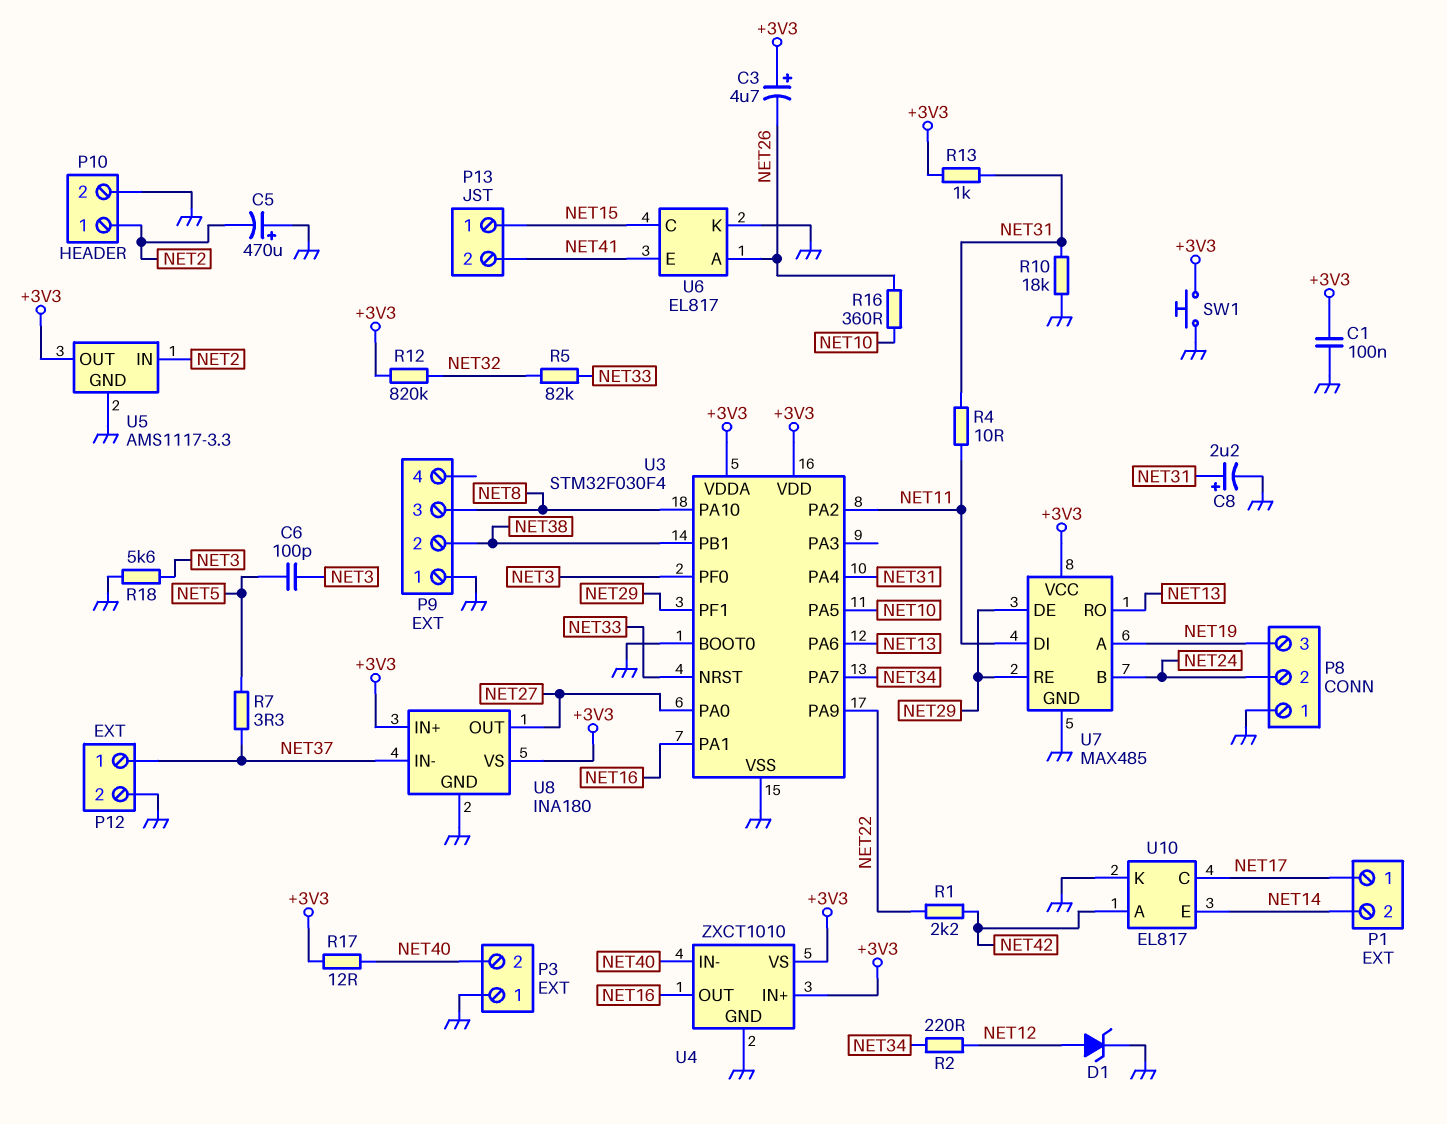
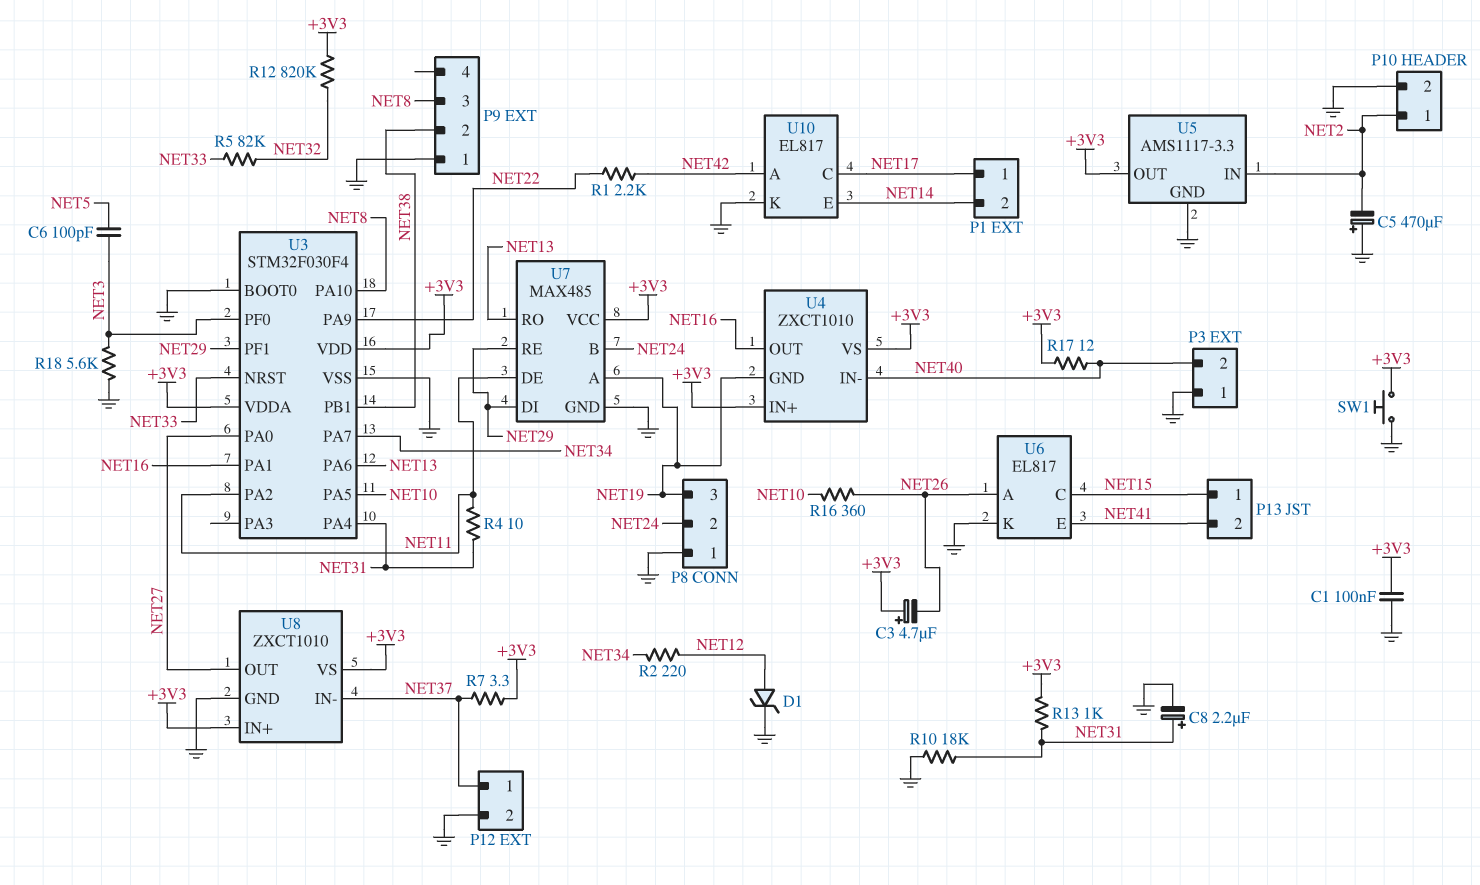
R7: 3.3 (NET5, NET37) -> 3.3 (+3V3, NET37)
U4 pin GND: GND -> NET19
U7 pin DE: NET29 -> NET11
U7 pin DI: NET11 -> NET29
U8: INA180 -> ZXCT1010

